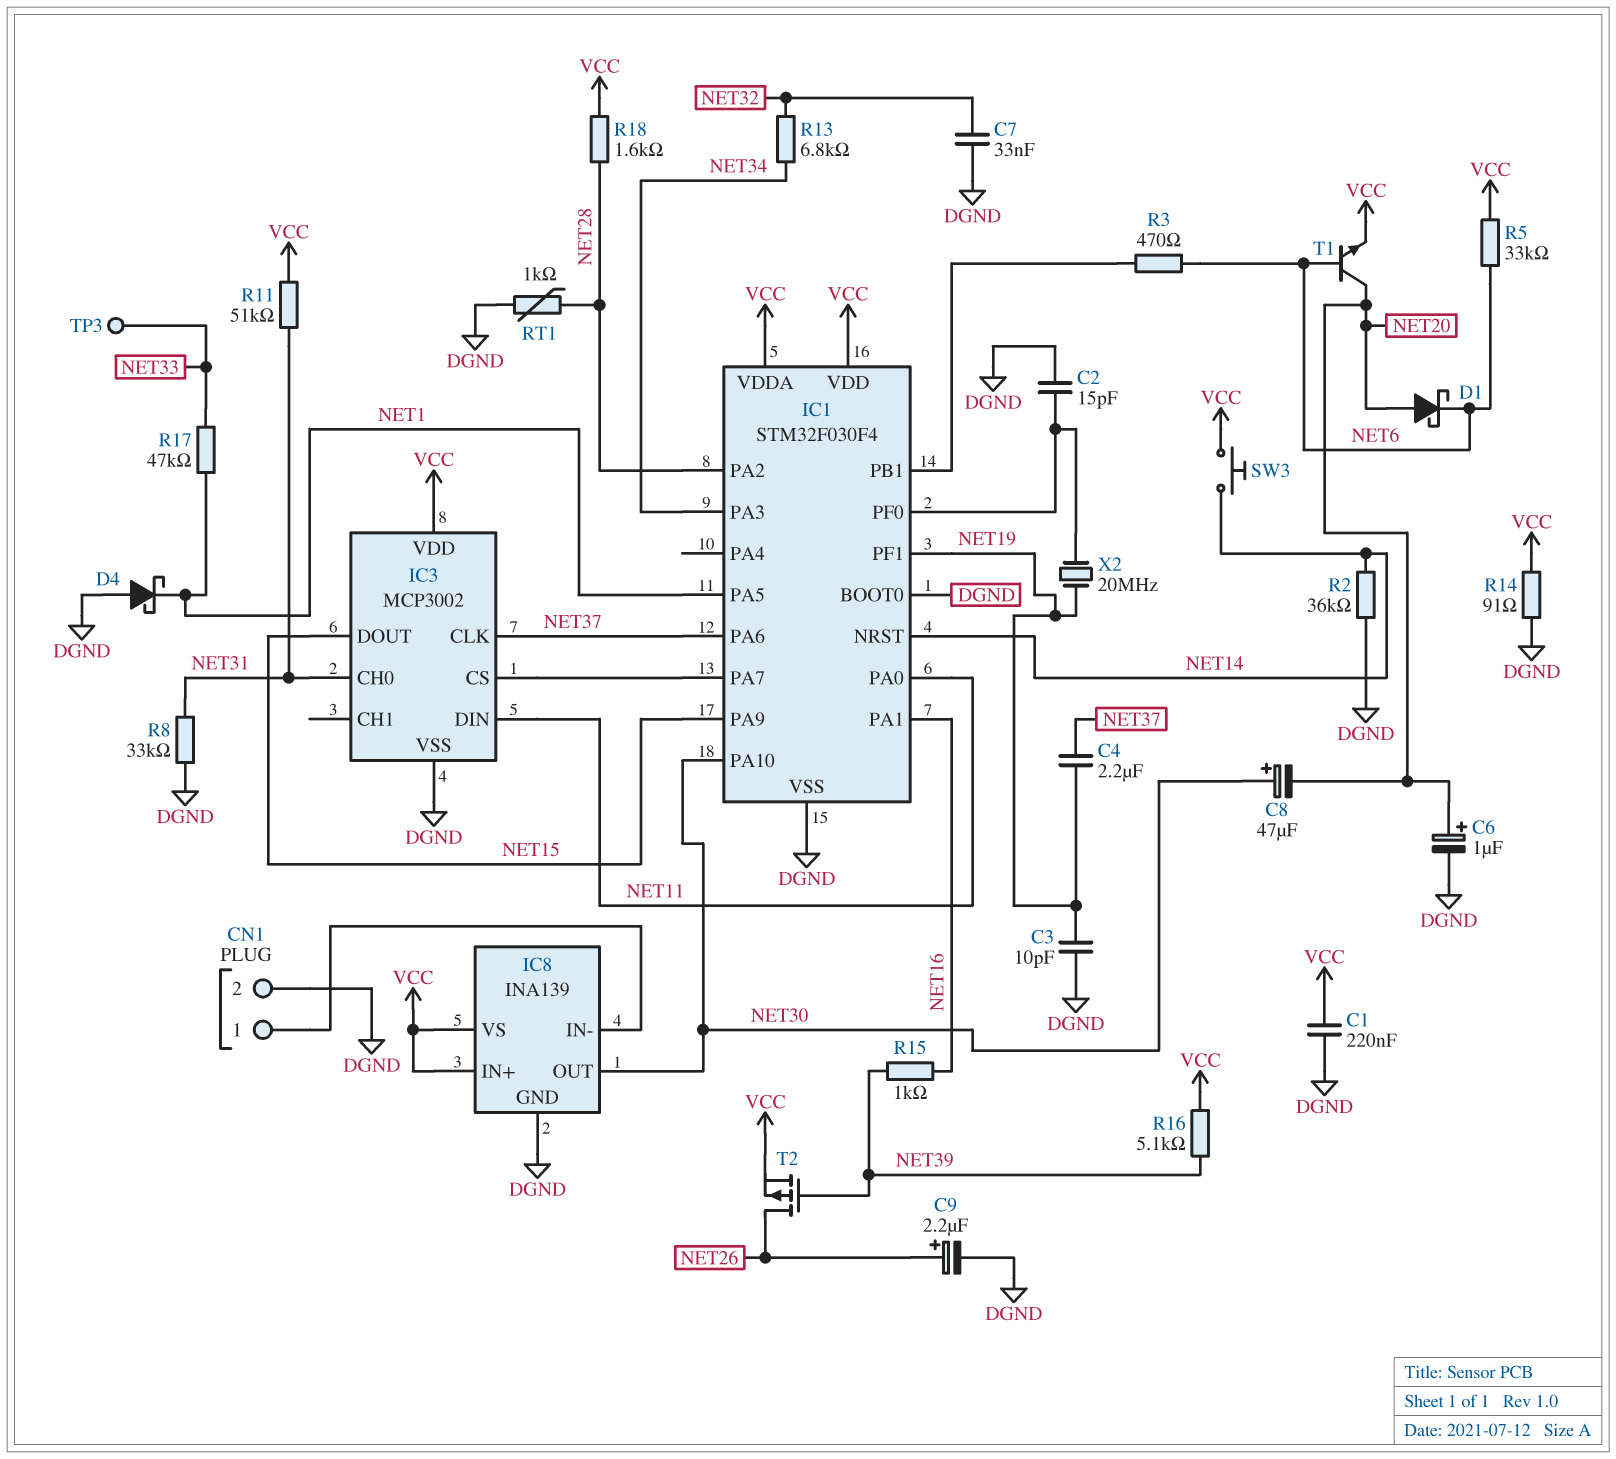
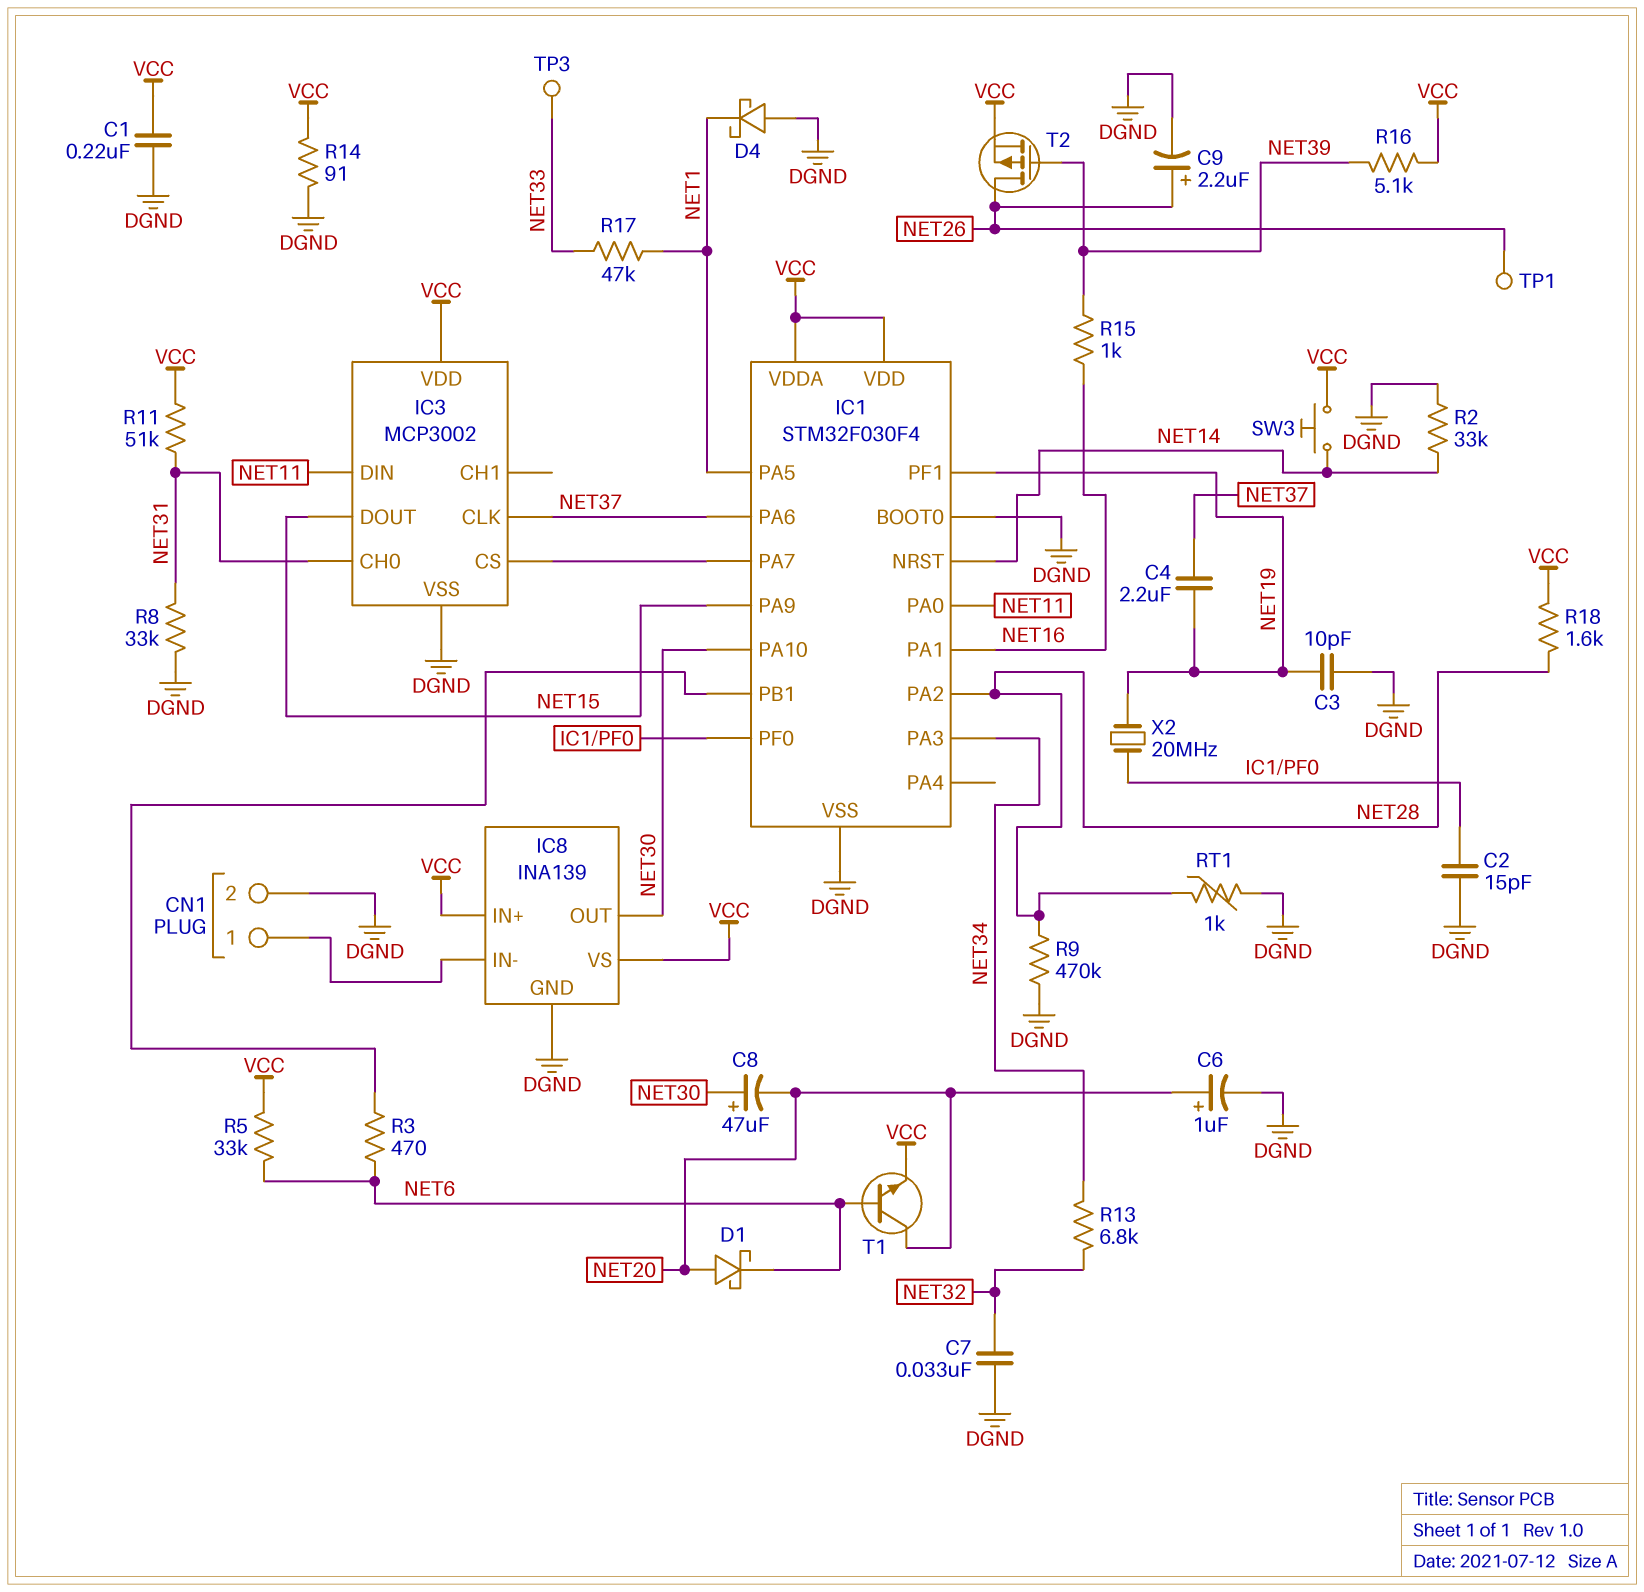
R2: 36k (DGND, NET14) -> 33k (DGND, NET14)
R9: none -> 470k (DGND, NET28)
TP1: none -> test point (NET26)

